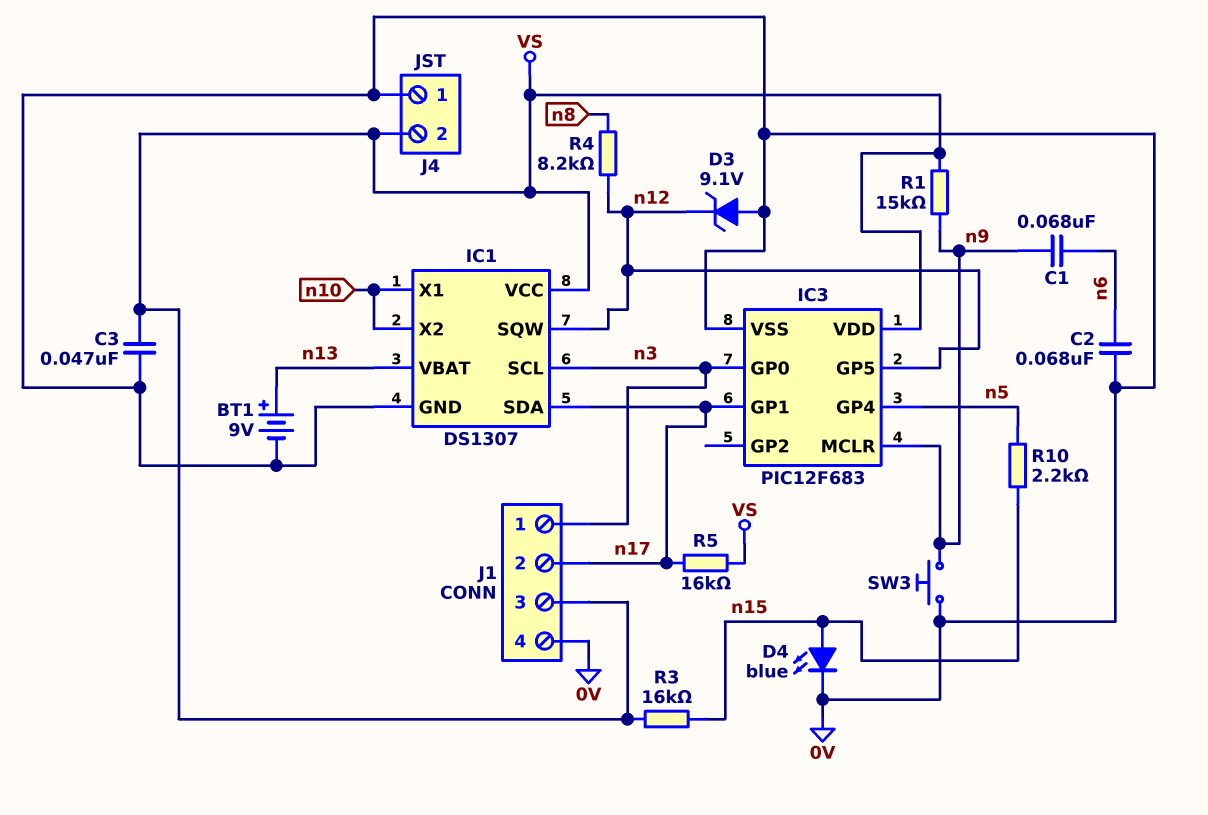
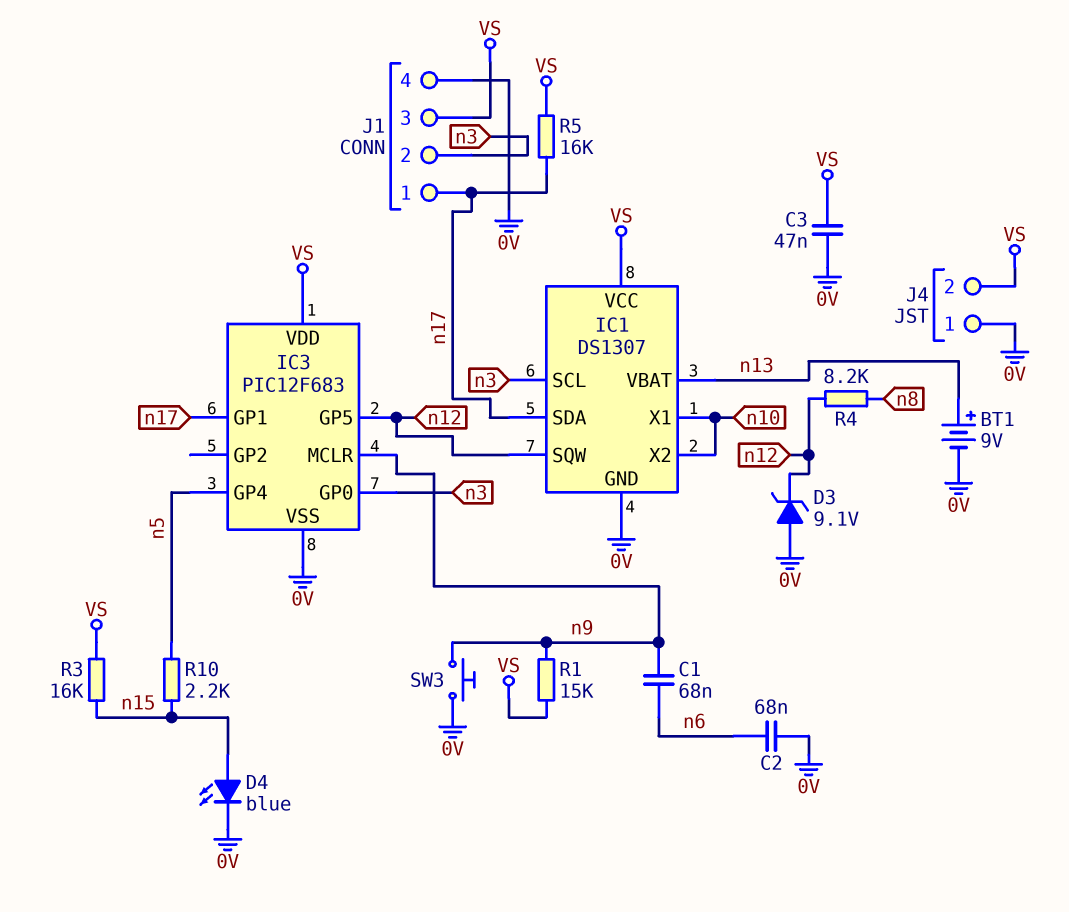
J1 pin 1: n3 -> n17
J1 pin 2: n17 -> n3

